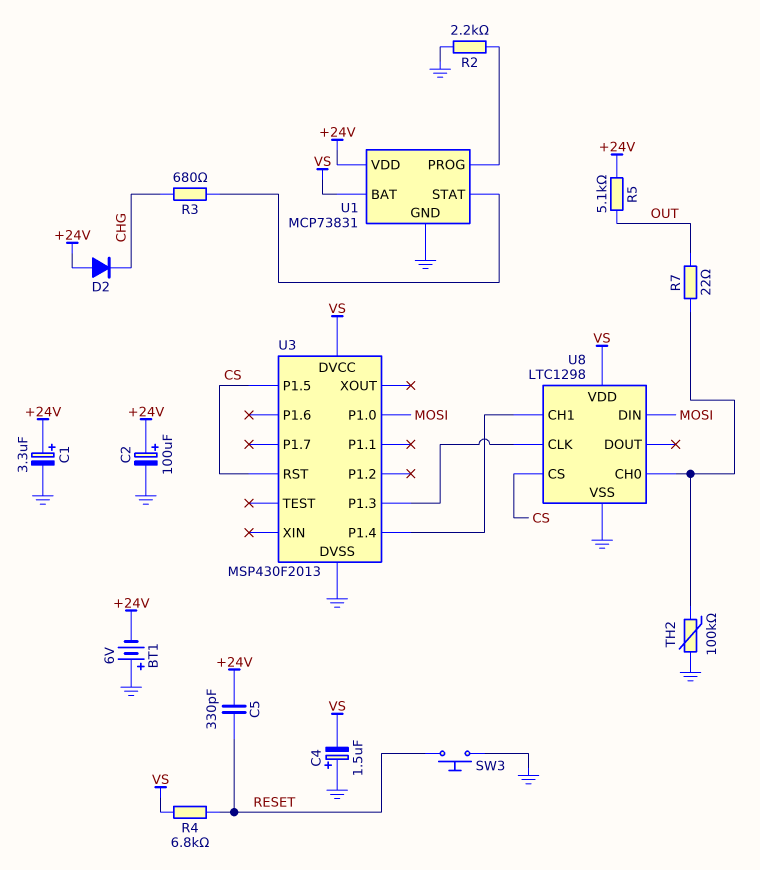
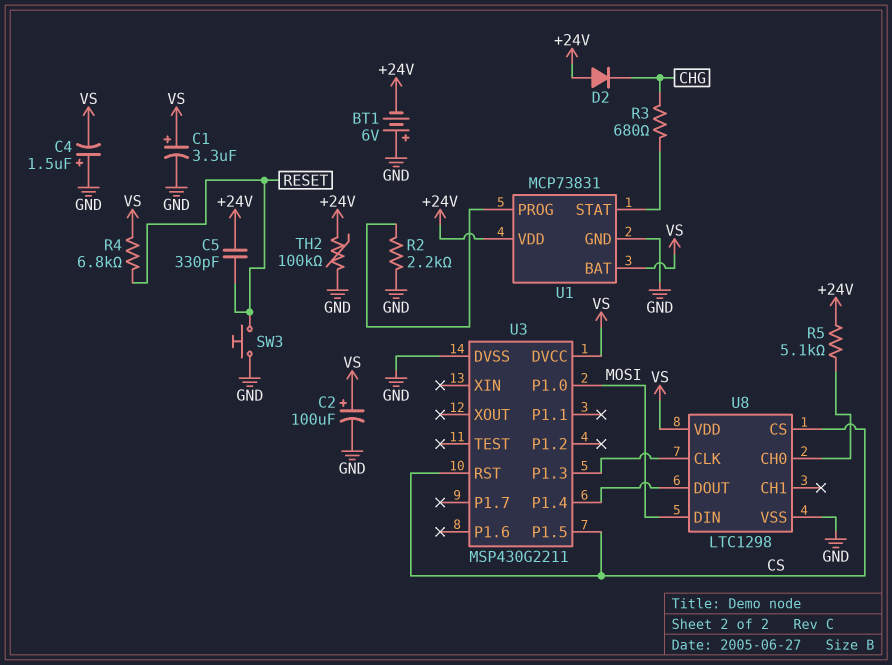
C1: 3.3uF (plus +24V, minus GND) -> 3.3uF (plus VS, minus GND)
C2: 100uF (plus +24V, minus GND) -> 100uF (plus VS, minus GND)
R5: 5.1k (+24V, OUT) -> 5.1k (+24V, U8/CH0)
R7: 22 (OUT, U8/CH0) -> none
TH2: 100k (GND, U8/CH0) -> 100k (+24V, GND)
U3: MSP430F2013 -> MSP430G2211
U8 pin CH1: U3/P1.4 -> none
U8 pin DOUT: none -> U3/P1.4

